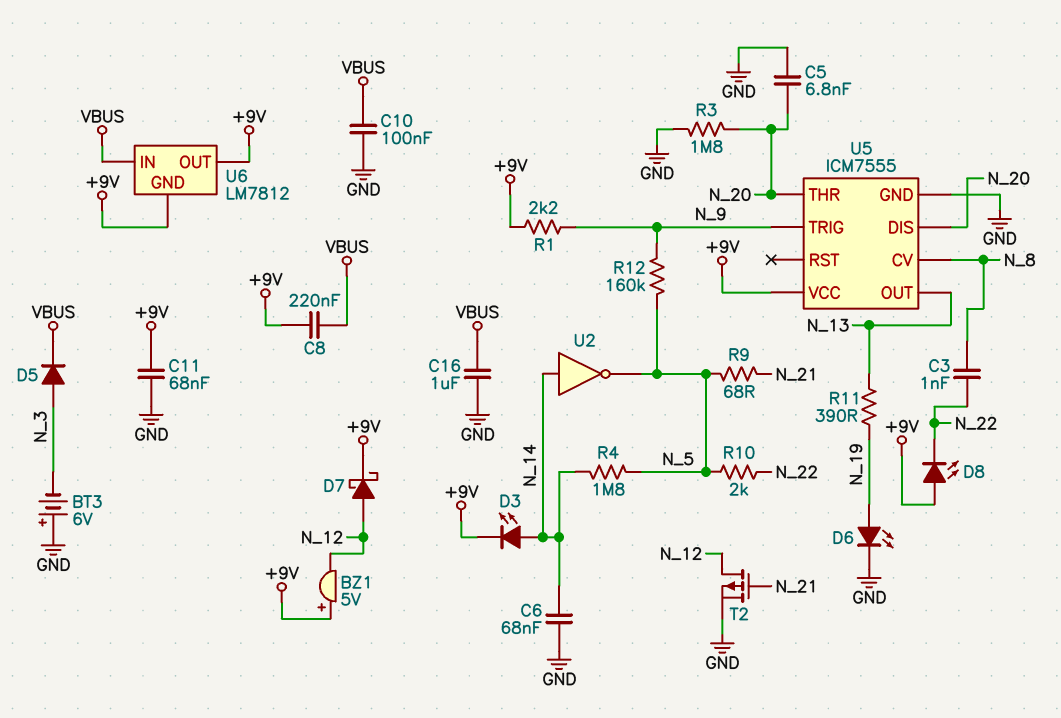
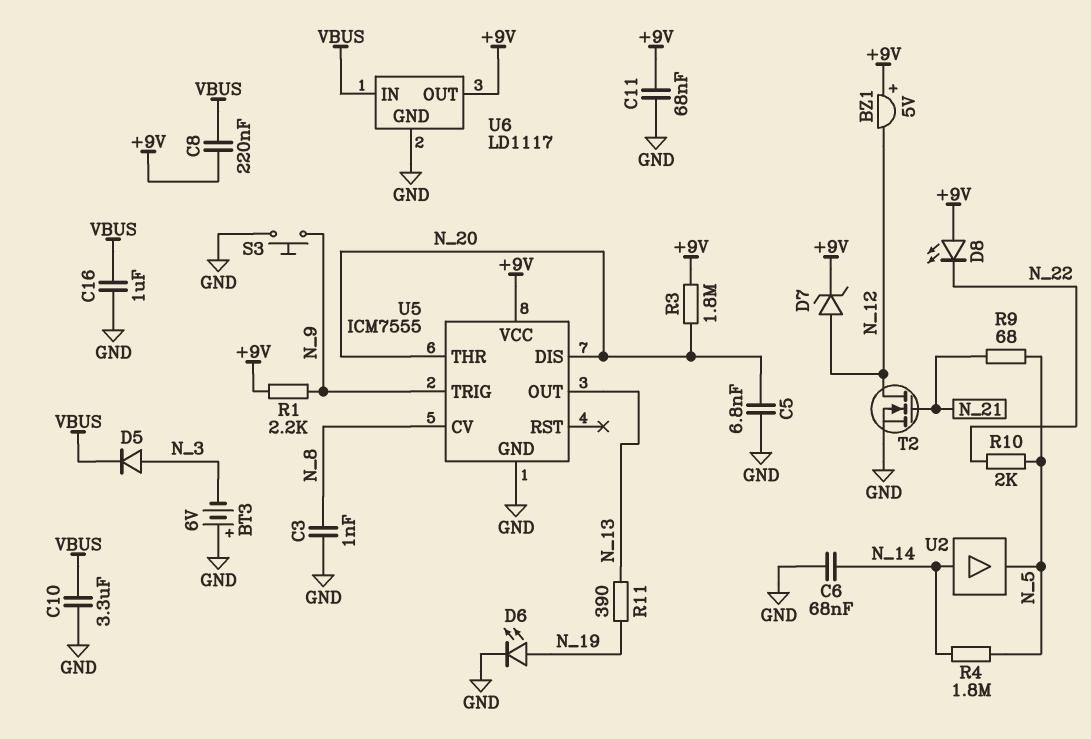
C3: 1nF (N_8, N_22) -> 1nF (GND, N_8)
C10: 100nF (GND, VBUS) -> 3.3uF (GND, VBUS)
D3: LED (A N_14, K +9V) -> none
D7: schottky (A N_12, K +9V) -> zener (A N_12, K +9V)
R3: 1.8M (GND, N_20) -> 1.8M (+9V, N_20)
R12: 160k (N_5, N_9) -> none
S3: none -> button (GND, N_9)
T2: PMOS (G N_21, D N_12, S GND) -> NMOS (G N_21, D N_12, S GND)
U2: NOT (in N_14, out N_5) -> buffer (in N_14, out N_5)
U6: LM7812 -> LD1117
U6 pin GND: +9V -> GND

